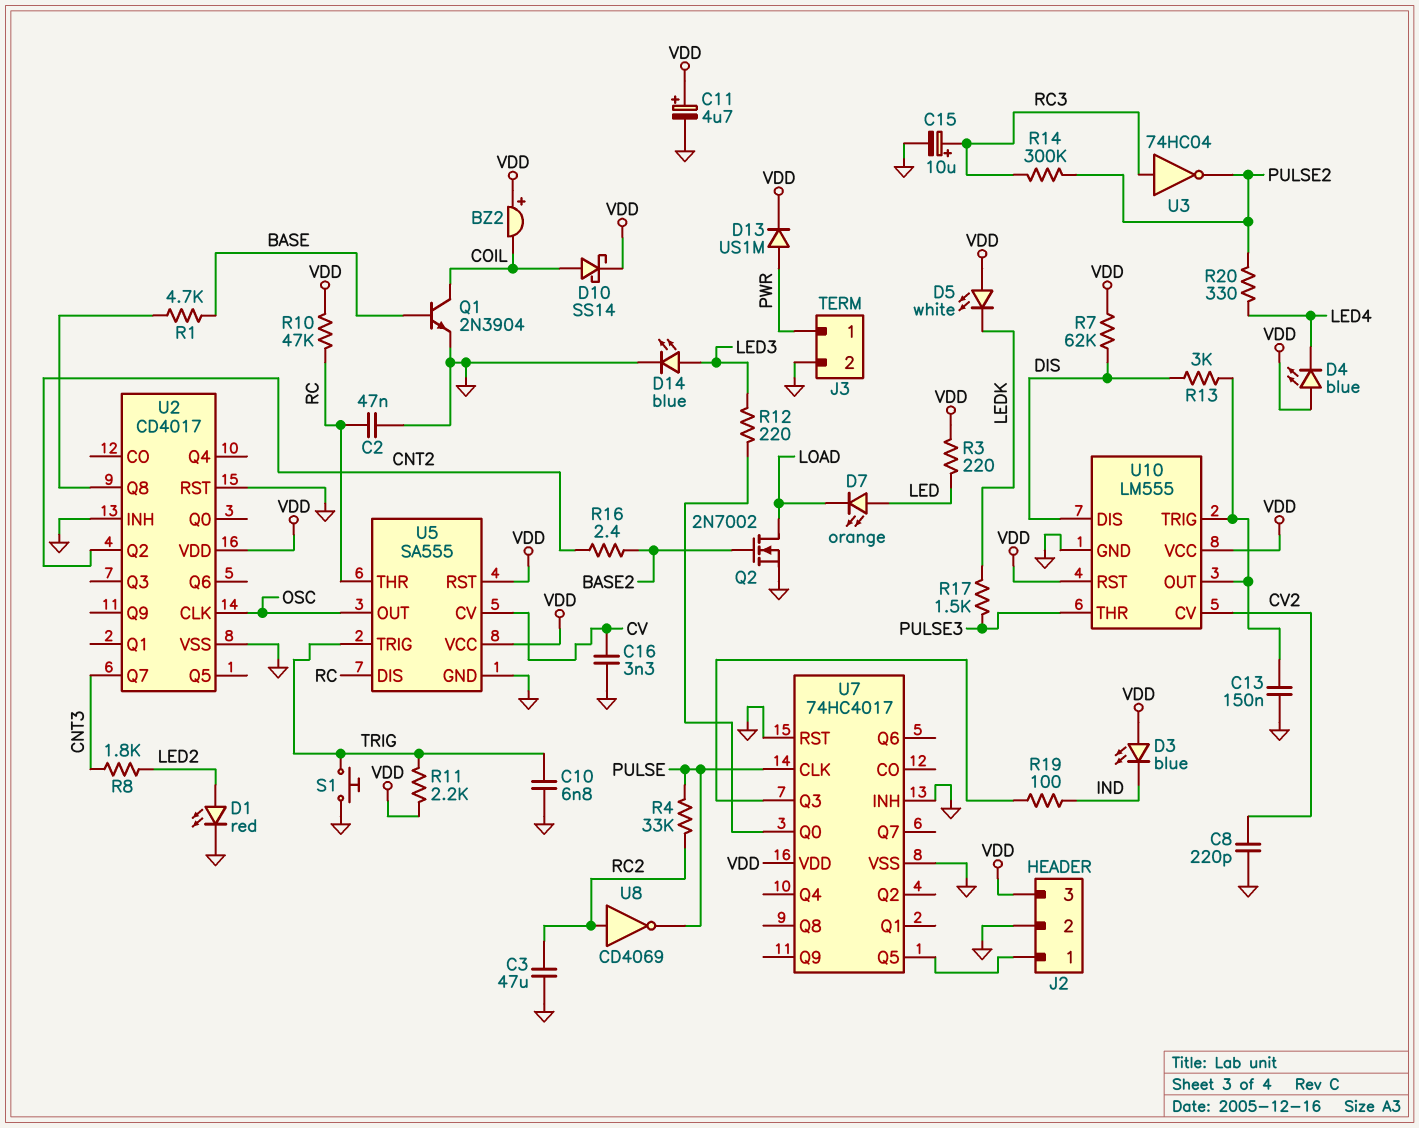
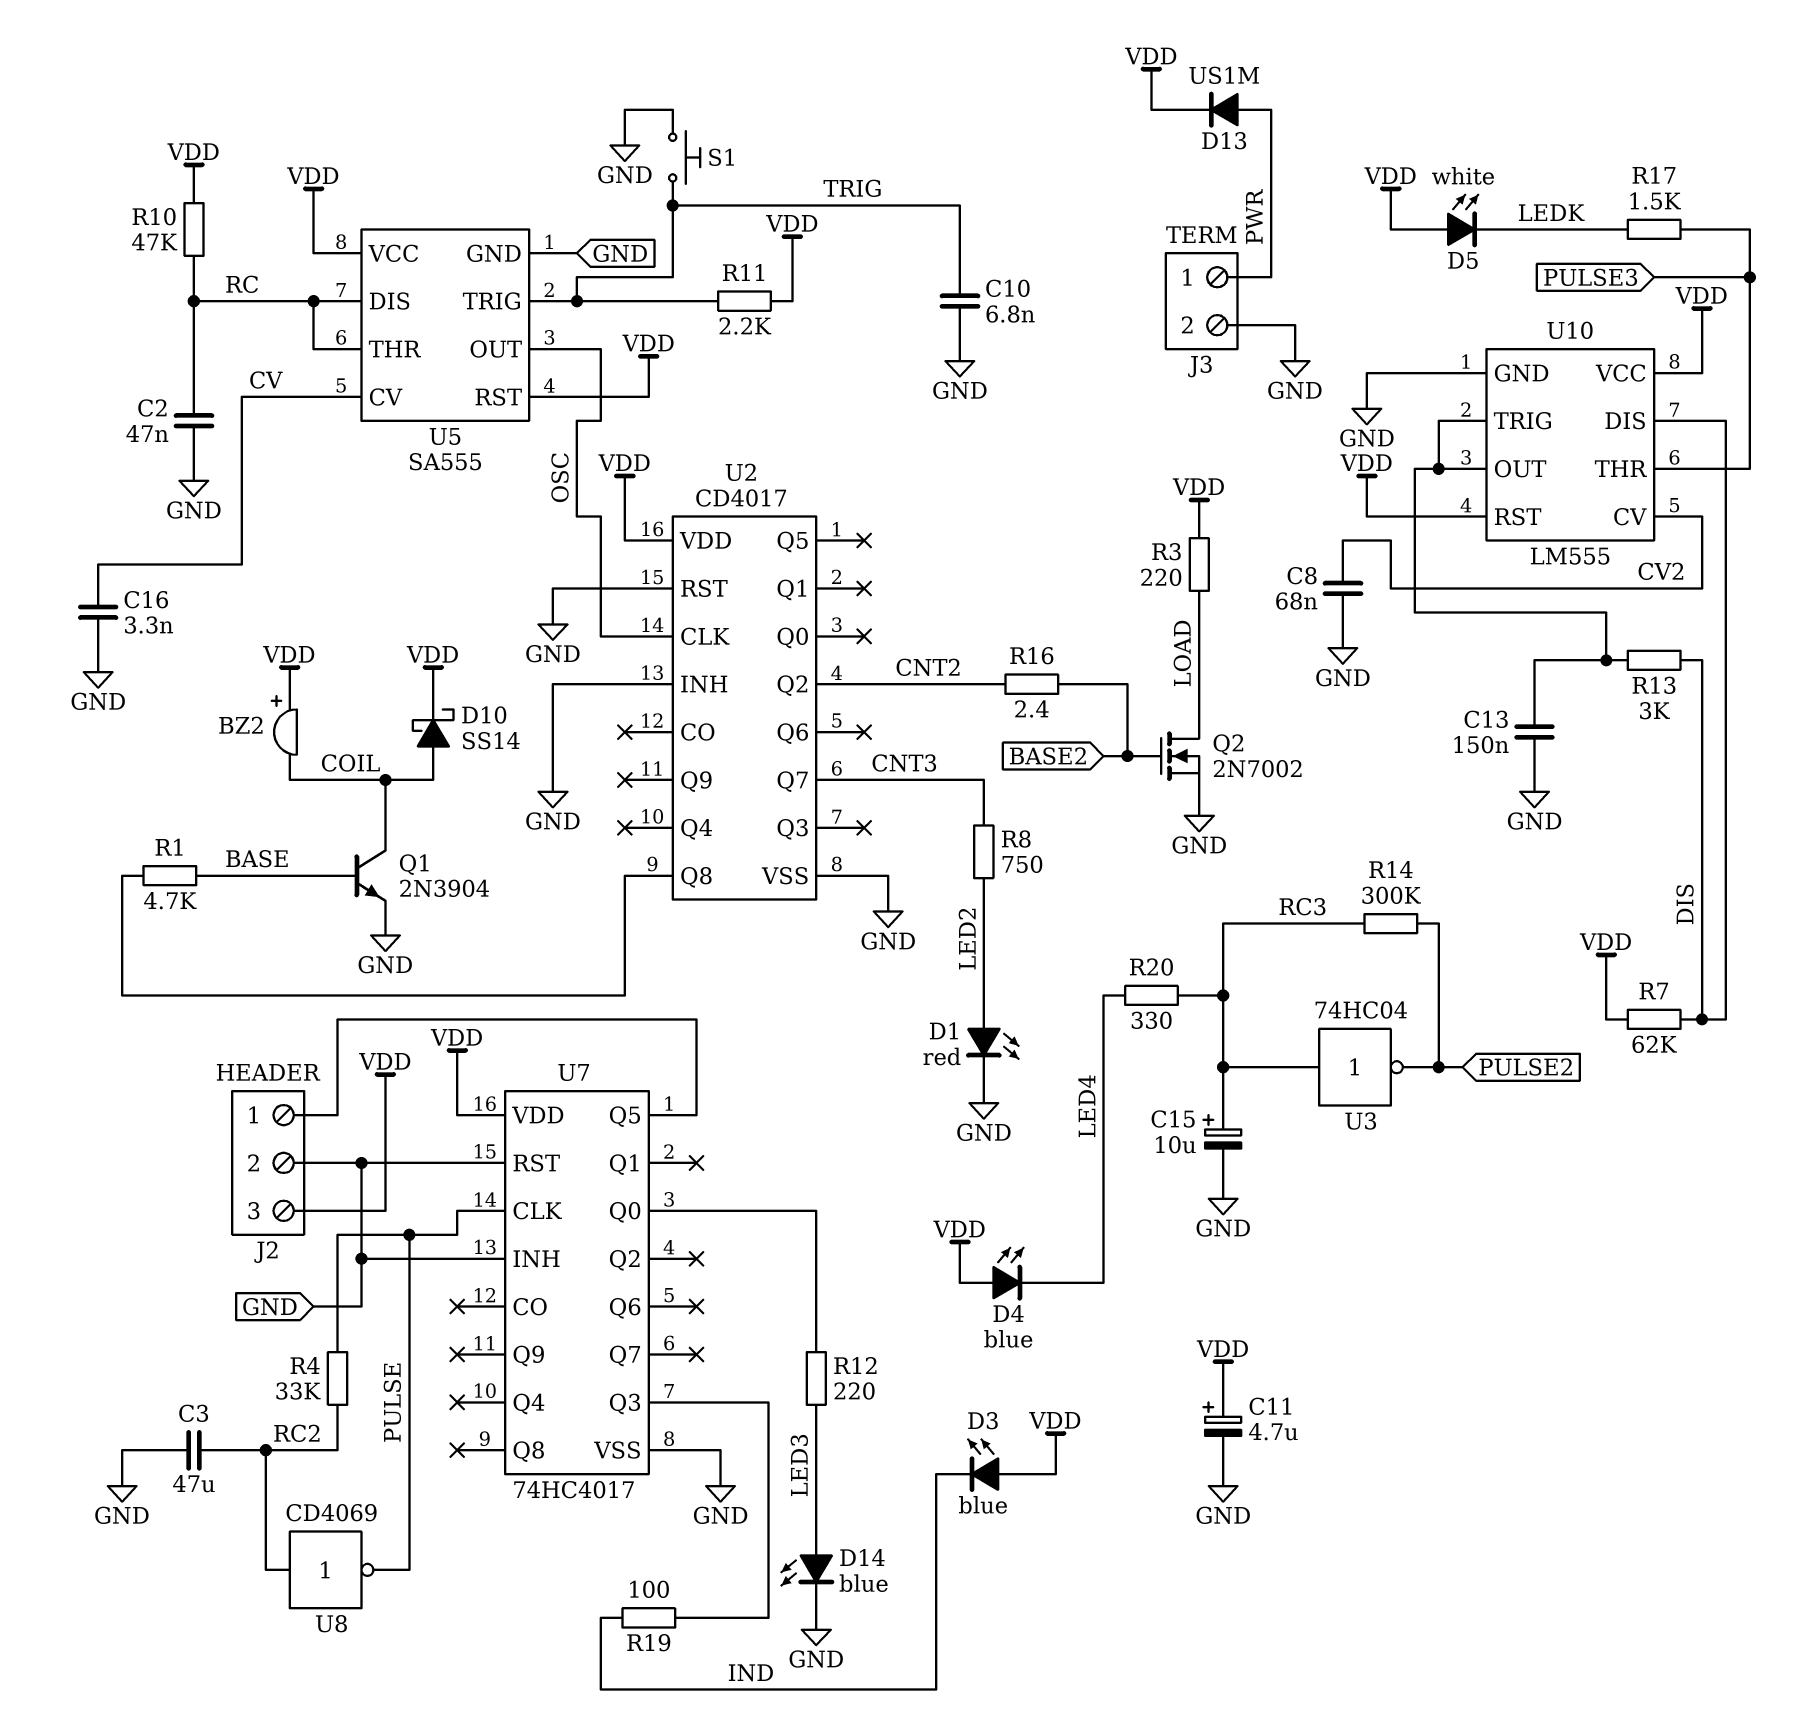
C8: 220pF (CV2, GND) -> 68nF (CV2, GND)
D7: LED orange (A LED, K LOAD) -> none
R3: 220 (LED, VDD) -> 220 (LOAD, VDD)
R8: 1.8k (CNT3, LED2) -> 750 (CNT3, LED2)
R20: 330 (LED4, PULSE2) -> 330 (LED4, RC3)

